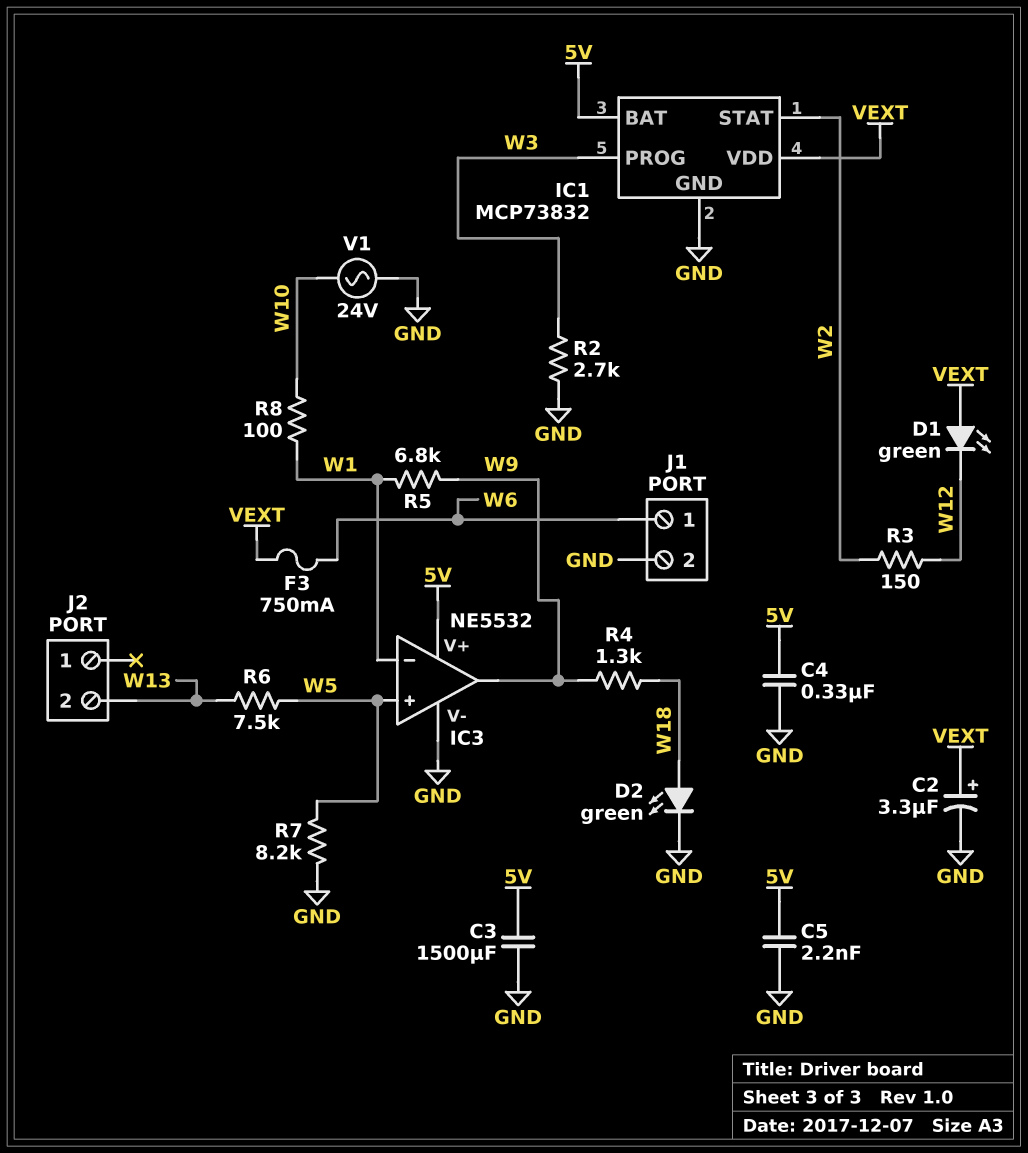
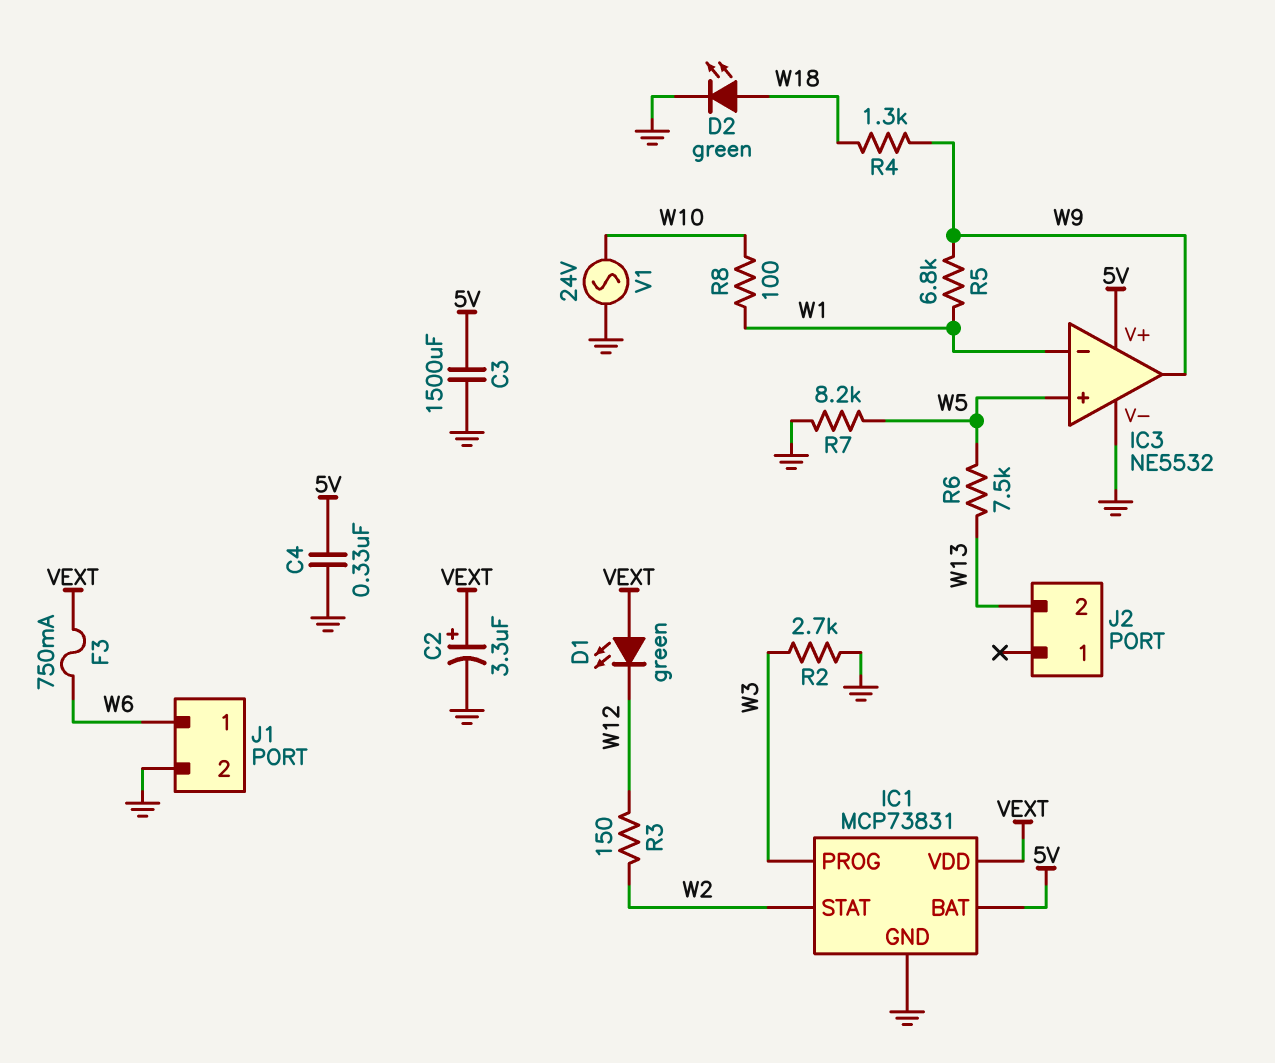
C5: 2.2nF (5V, GND) -> none
IC1: MCP73832 -> MCP73831

